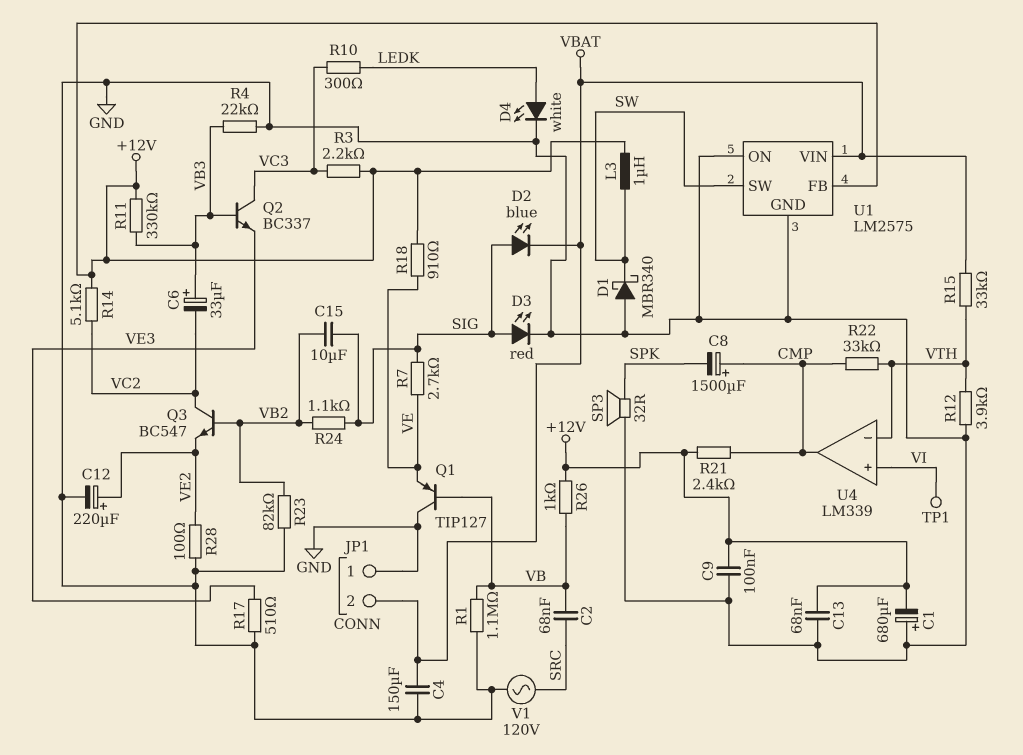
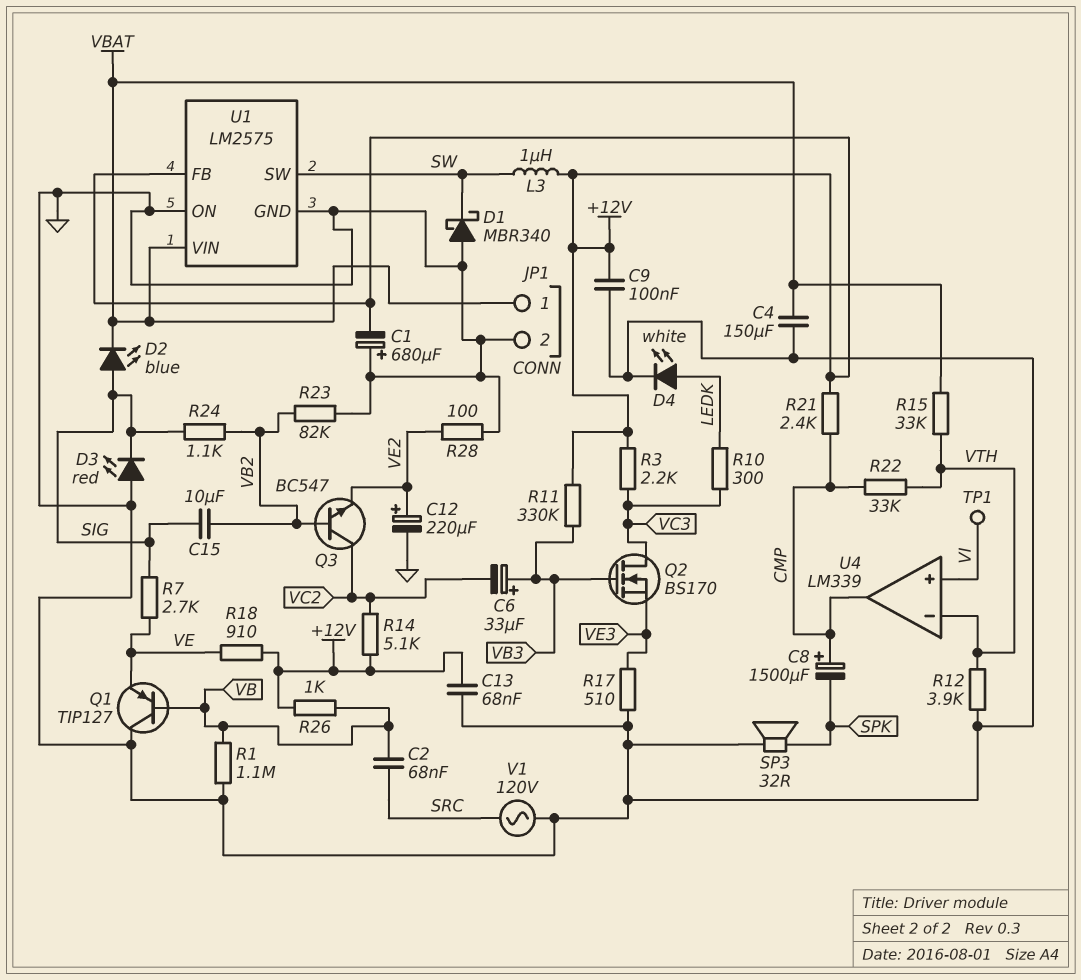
D3: LED red (A SIG, K GND) -> LED red (A GND, K SIG)
JP1 pin 1: GND -> VBAT
JP1 pin 2: VBAT -> GND
Q2: NPN BC337 (B VB3, C VC3, E VE3) -> NMOS BS170 (G VB3, D VC3, S VE3)
R4: 22k (GND, VB3) -> none

